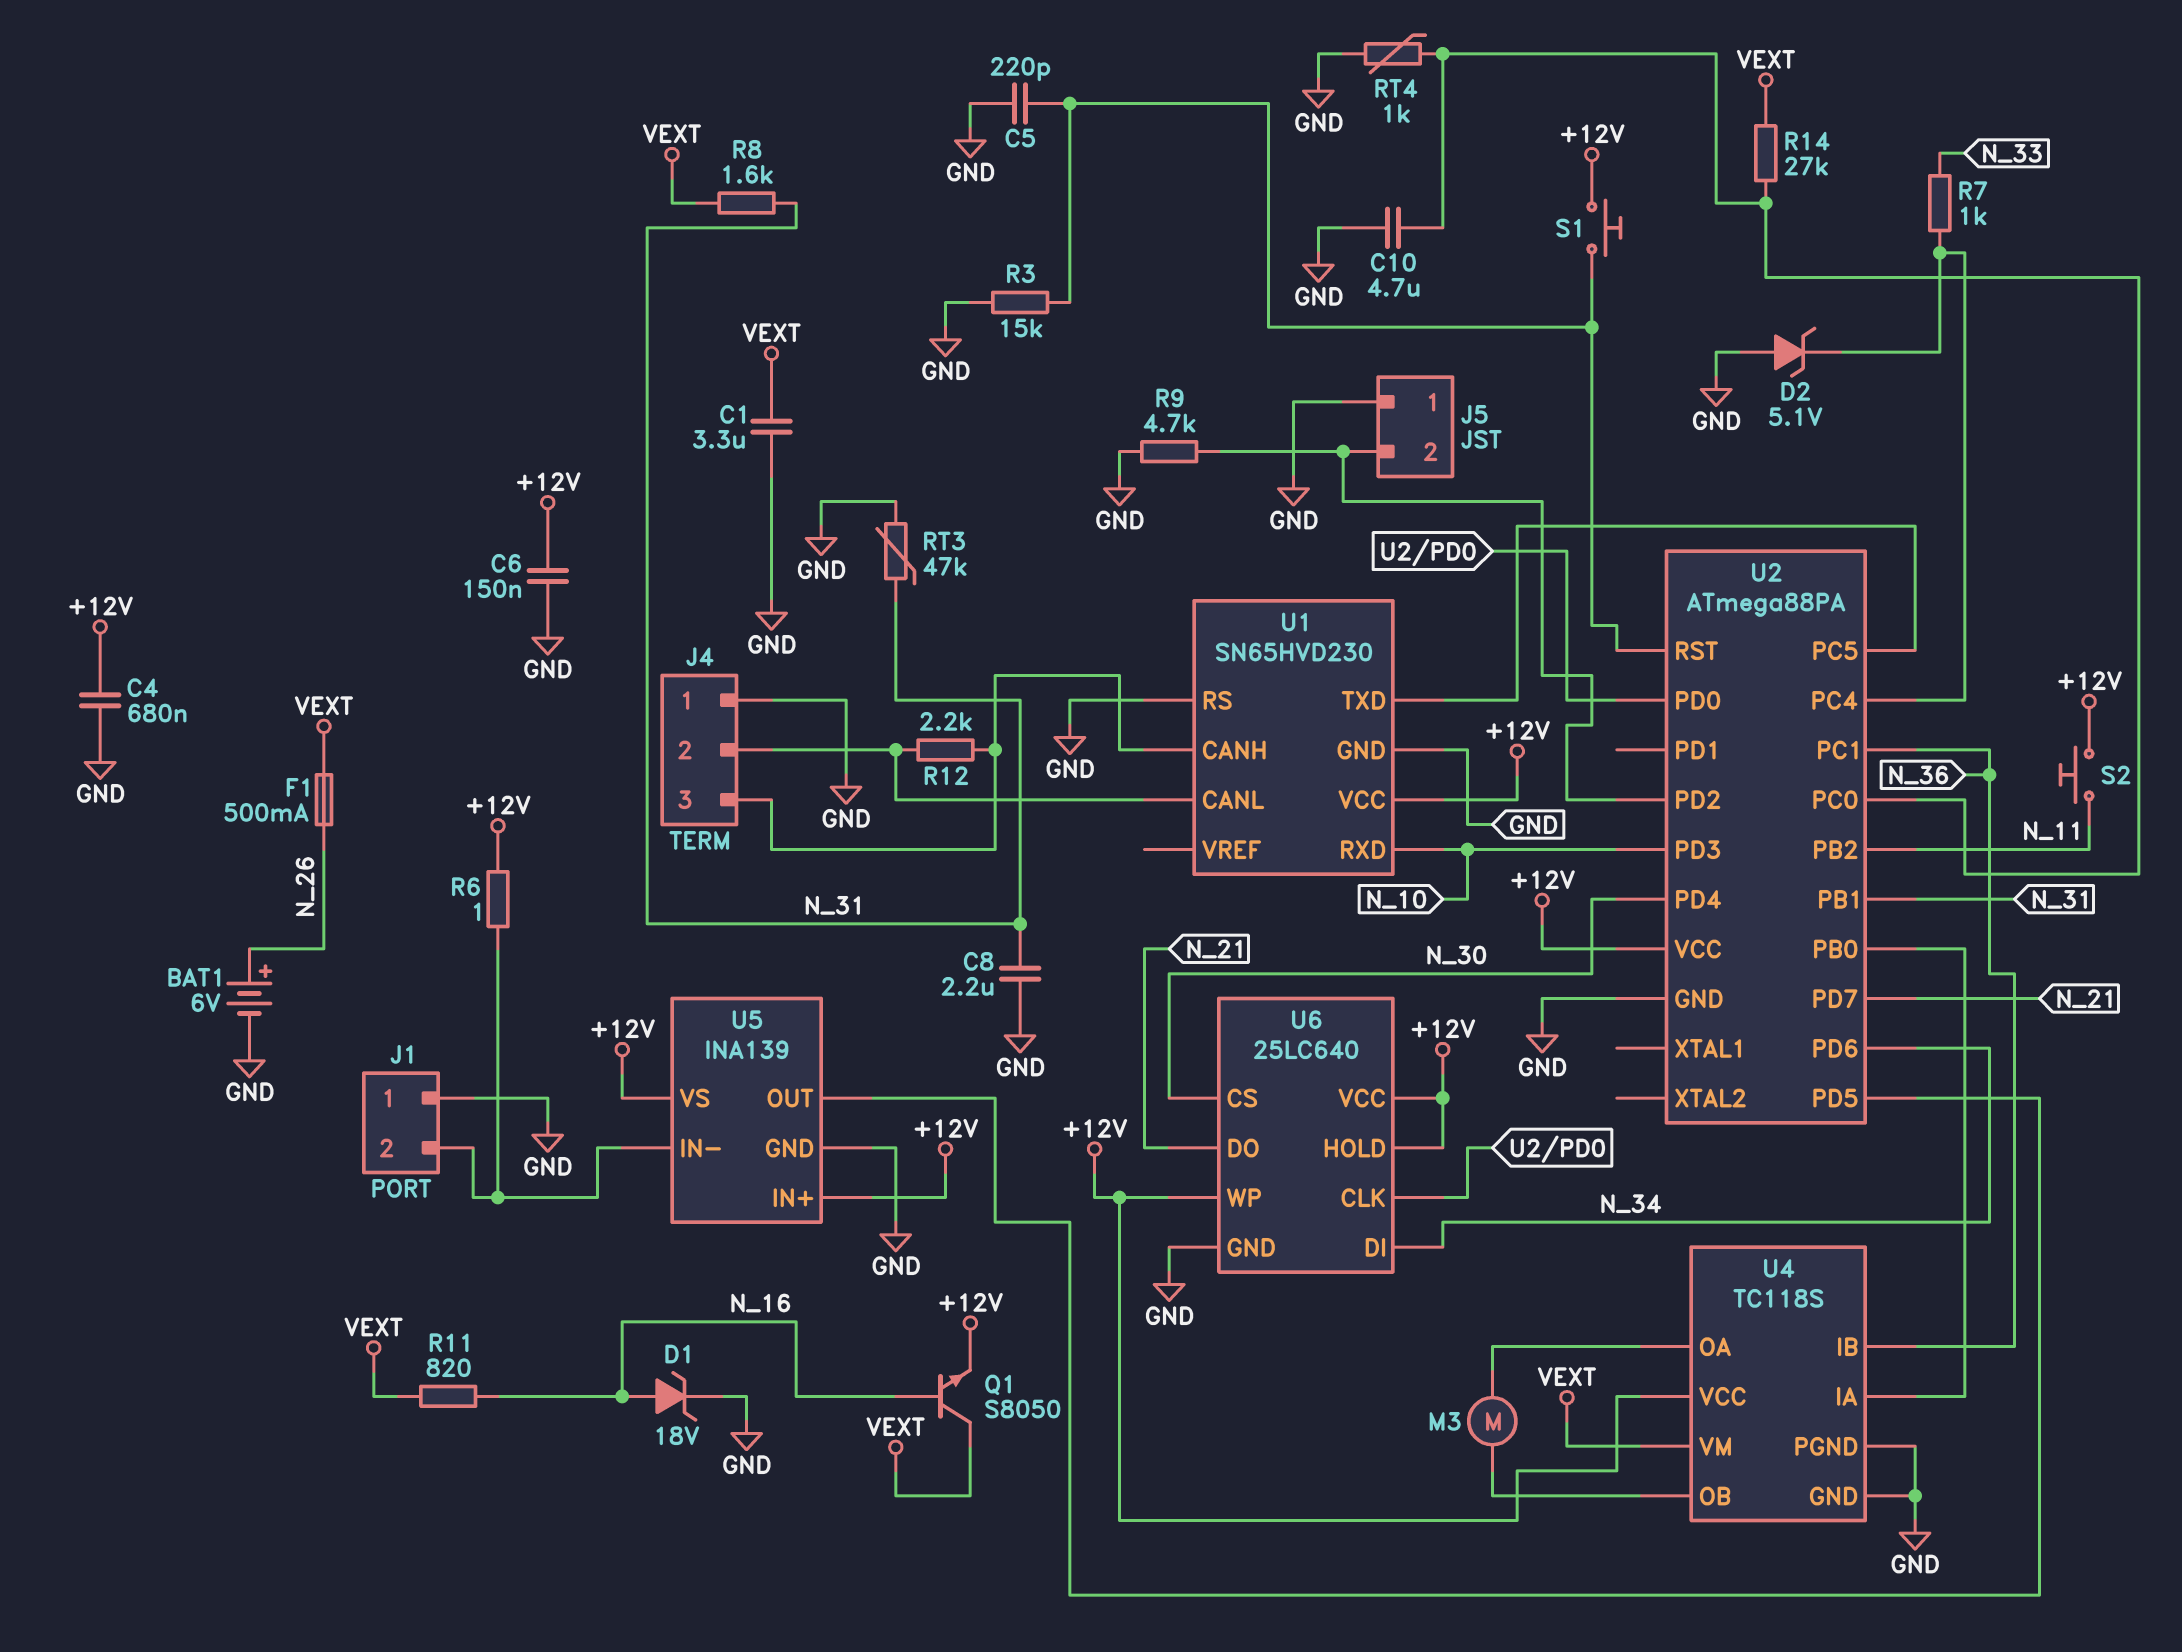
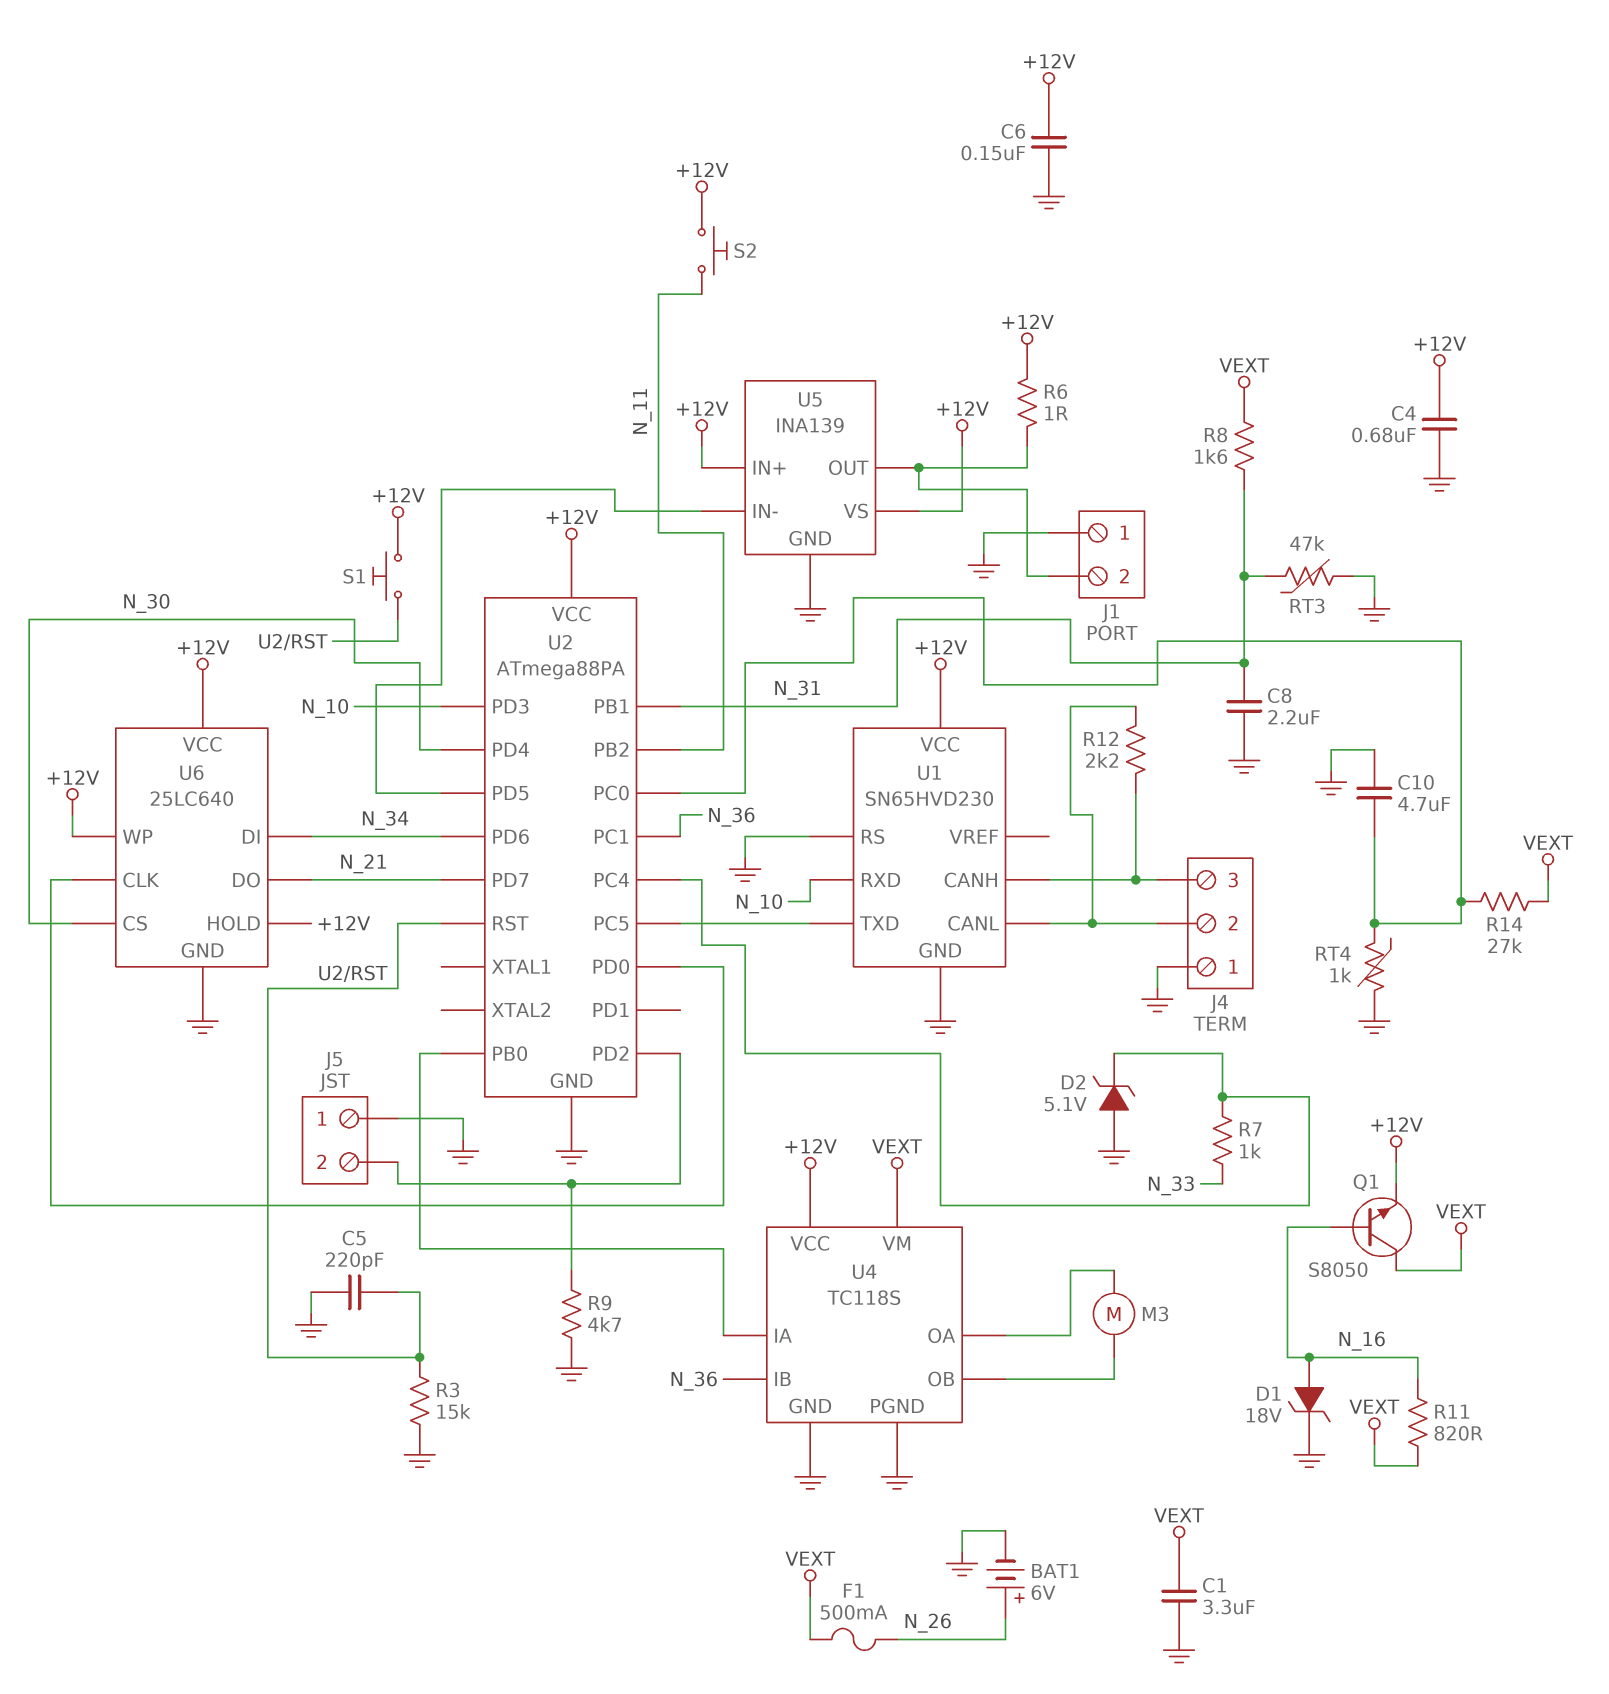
U5 pin IN-: J1/2 -> U2/PD5
U5 pin OUT: U2/PD5 -> J1/2

